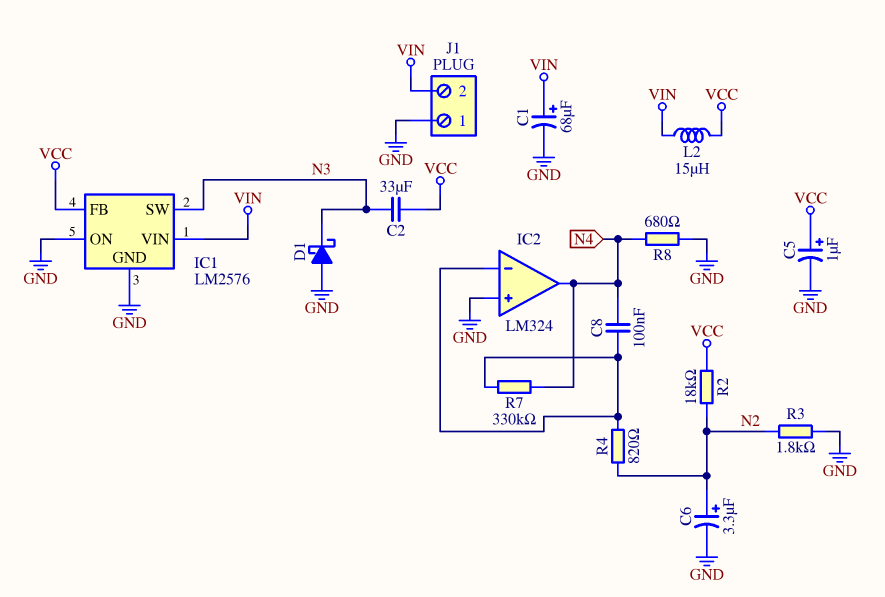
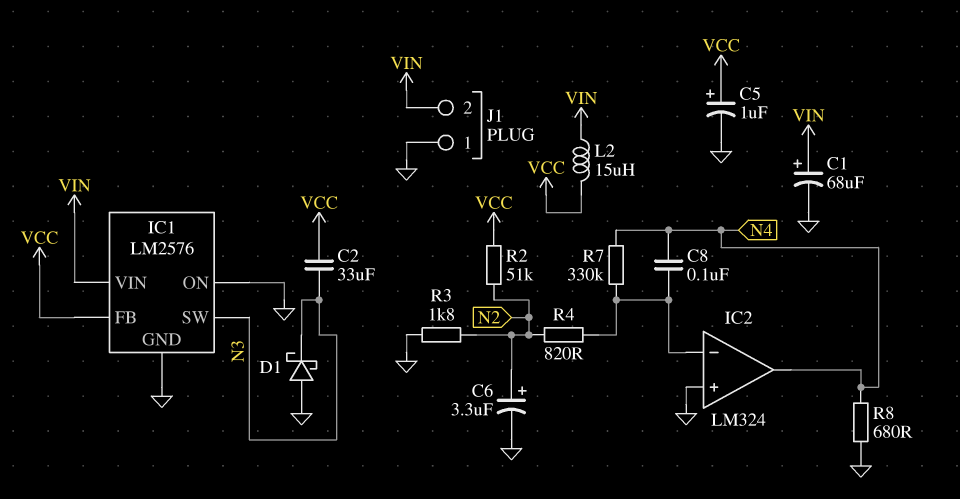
R2: 18k (N2, VCC) -> 51k (N2, VCC)

